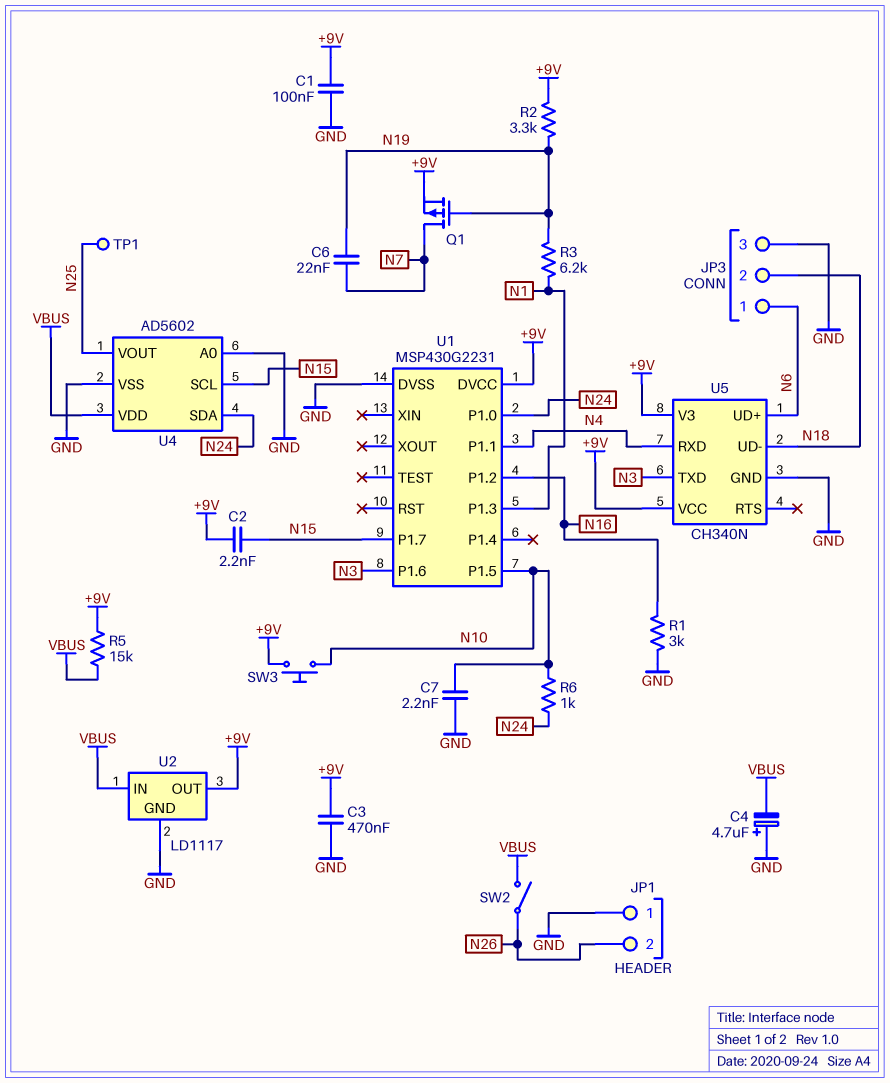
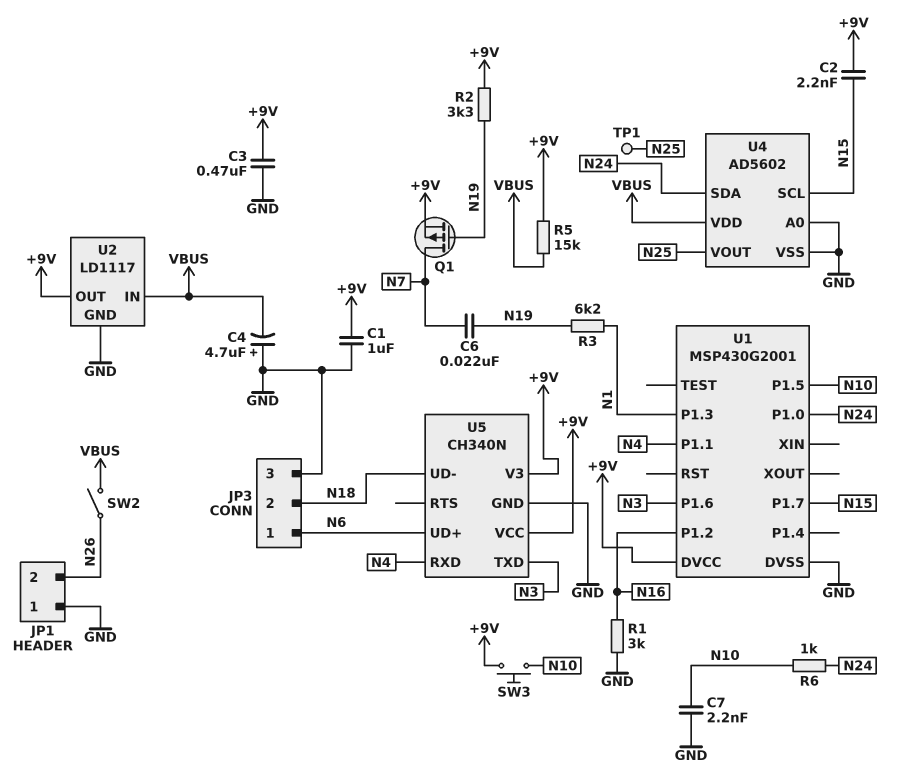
C1: 100nF (+9V, GND) -> 1uF (+9V, GND)
U1: MSP430G2231 -> MSP430G2001

